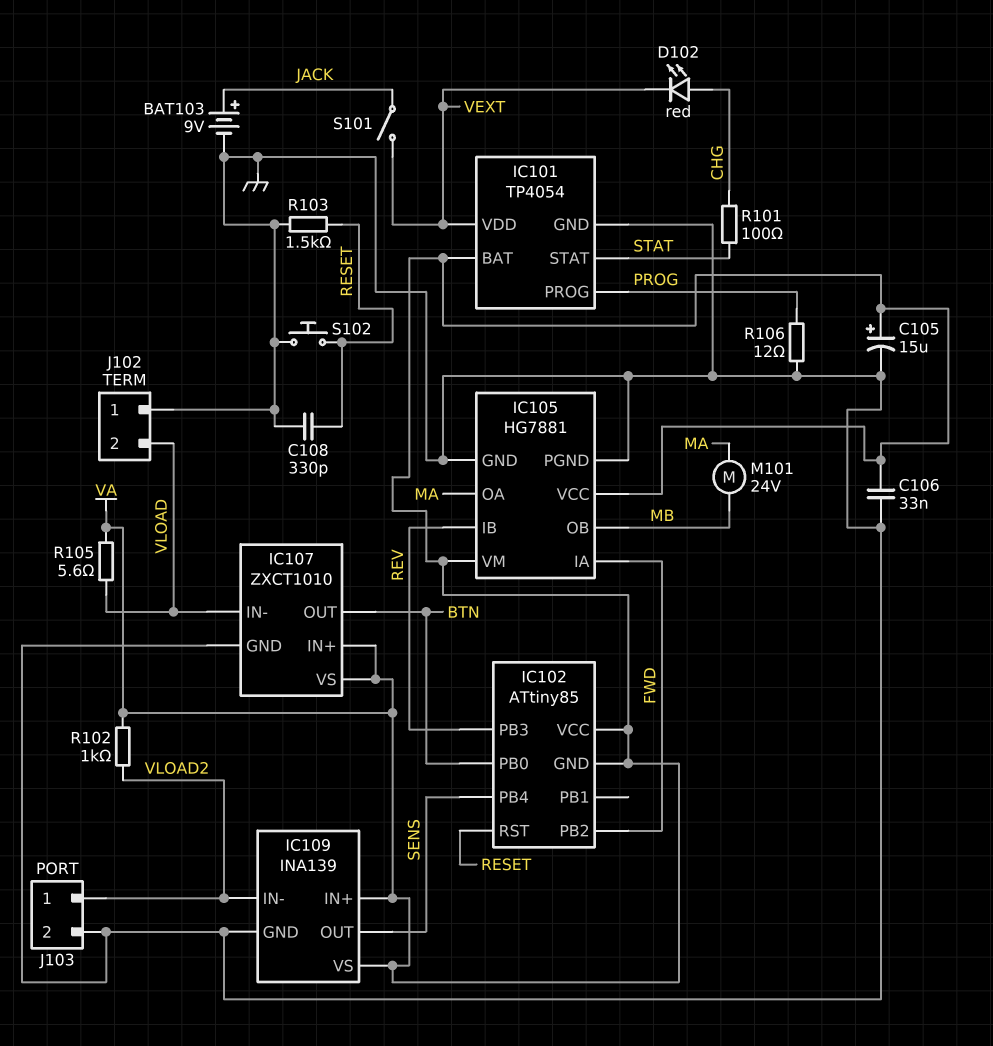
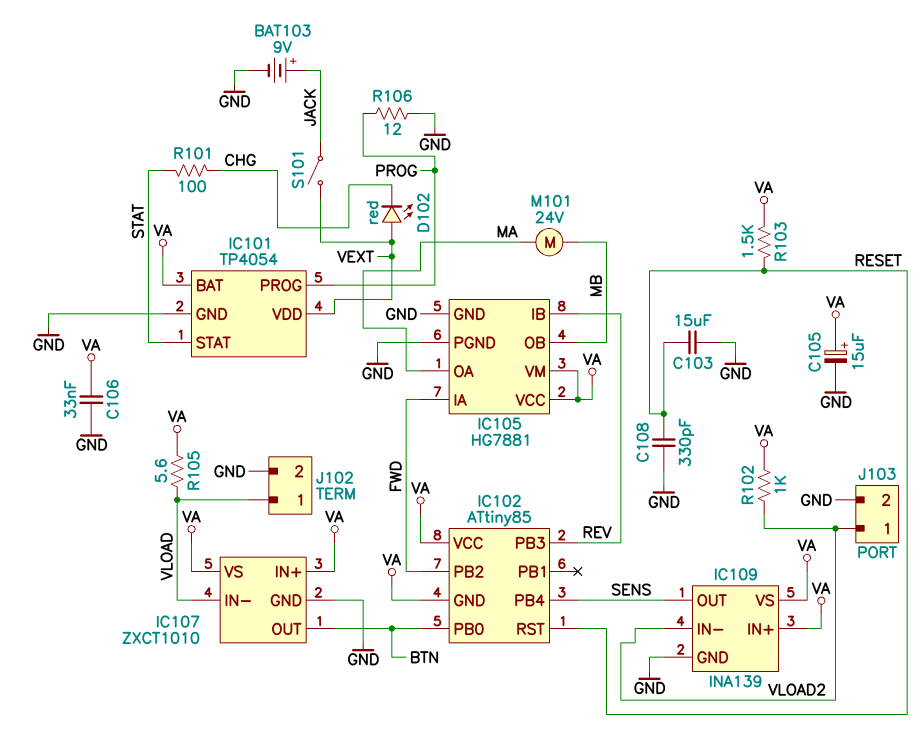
C103: none -> 15uF (GND, RESET)
D102: LED red (A CHG, K VEXT) -> LED red (A VEXT, K CHG)
J102 pin 1: GND -> VLOAD
J102 pin 2: VLOAD -> GND
R103: 1.5k (GND, RESET) -> 1.5k (RESET, VA)
S102: button (GND, RESET) -> none

